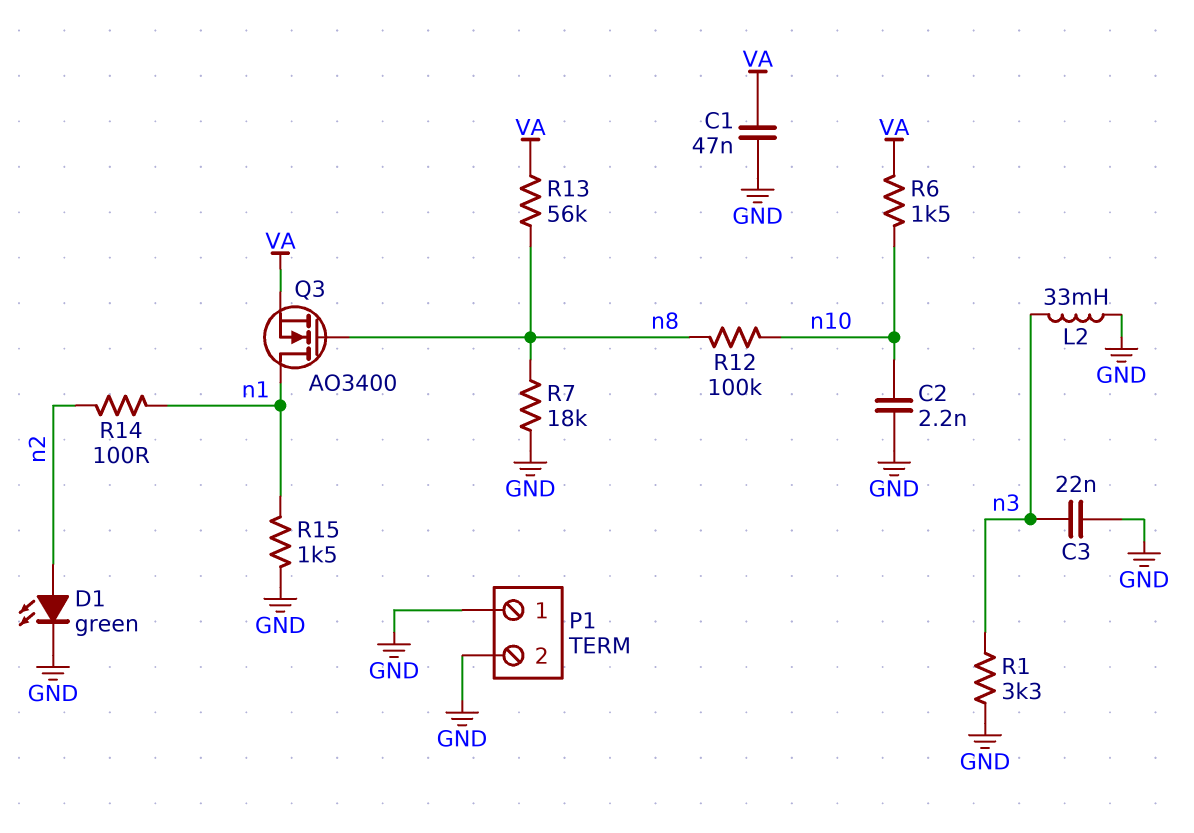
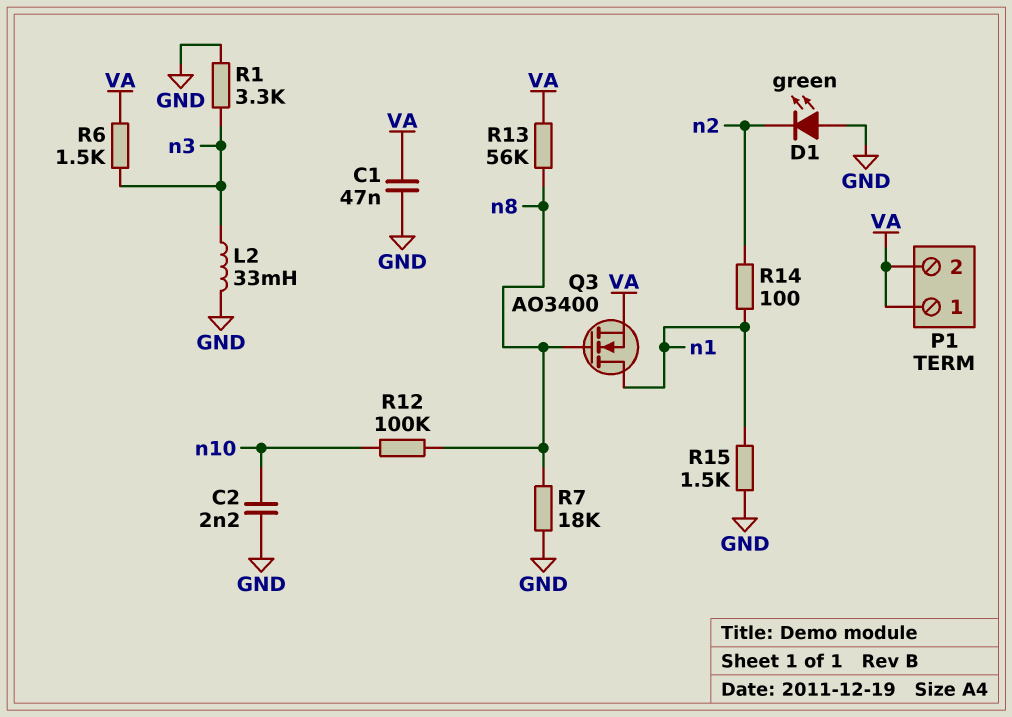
C3: 22nF (GND, n3) -> none
D1: LED green (A n2, K GND) -> LED green (A GND, K n2)
P1 pin 1: GND -> VA
P1 pin 2: GND -> VA
R6: 1.5k (VA, n10) -> 1.5k (VA, n3)

